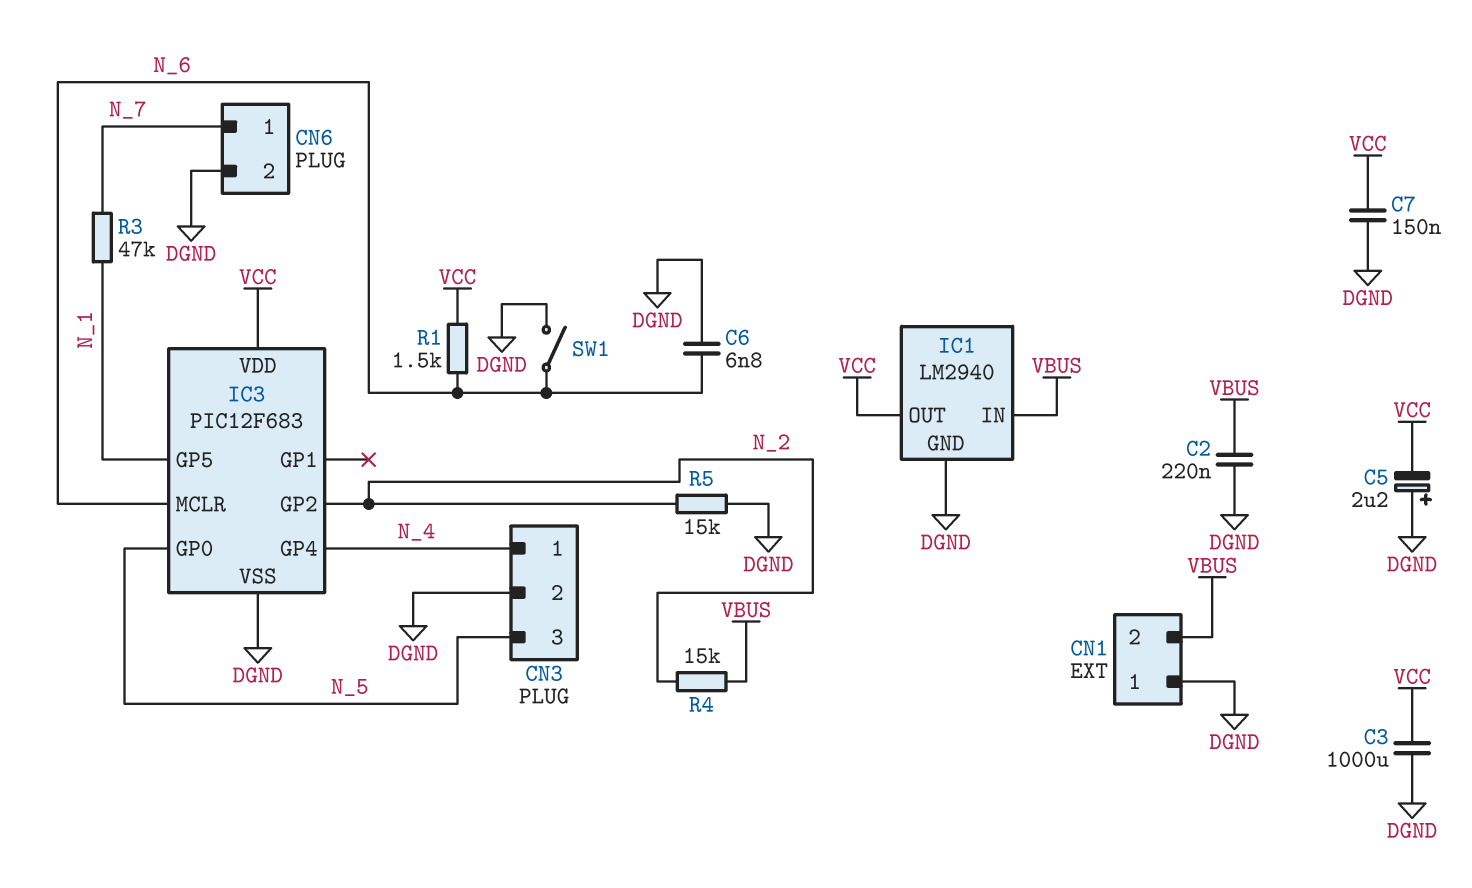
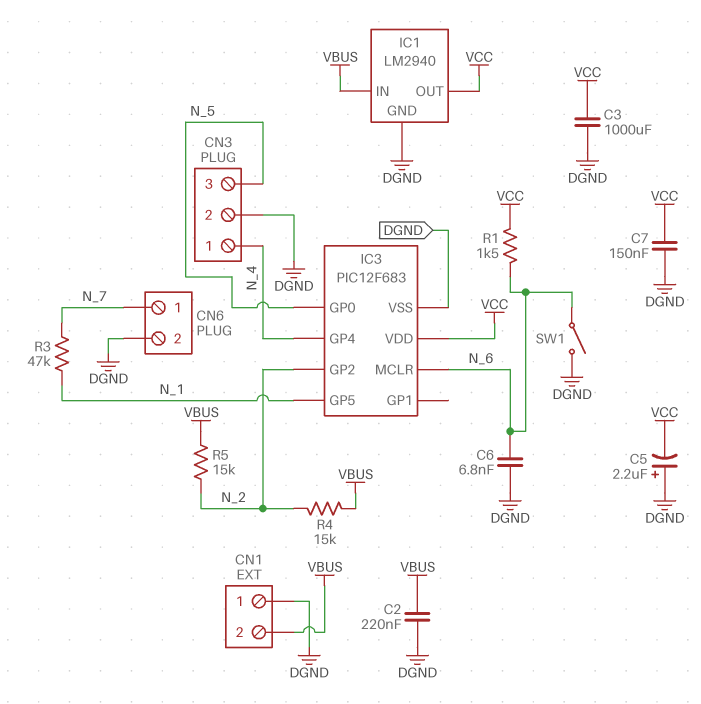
R5: 15k (DGND, N_2) -> 15k (N_2, VBUS)

